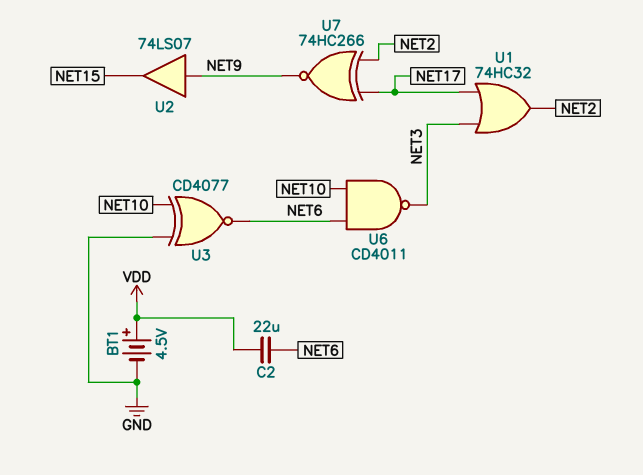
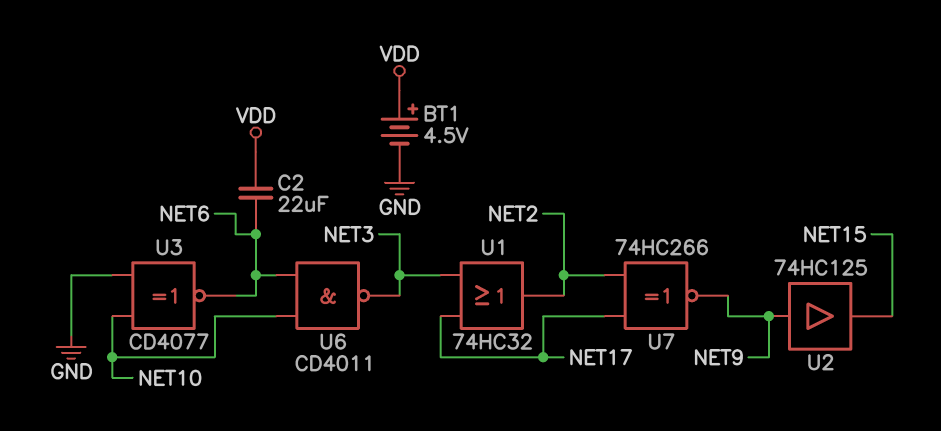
U2: buffer 74LS07 (in NET9, out NET15) -> buffer 74HC125 (in NET9, out NET15)

